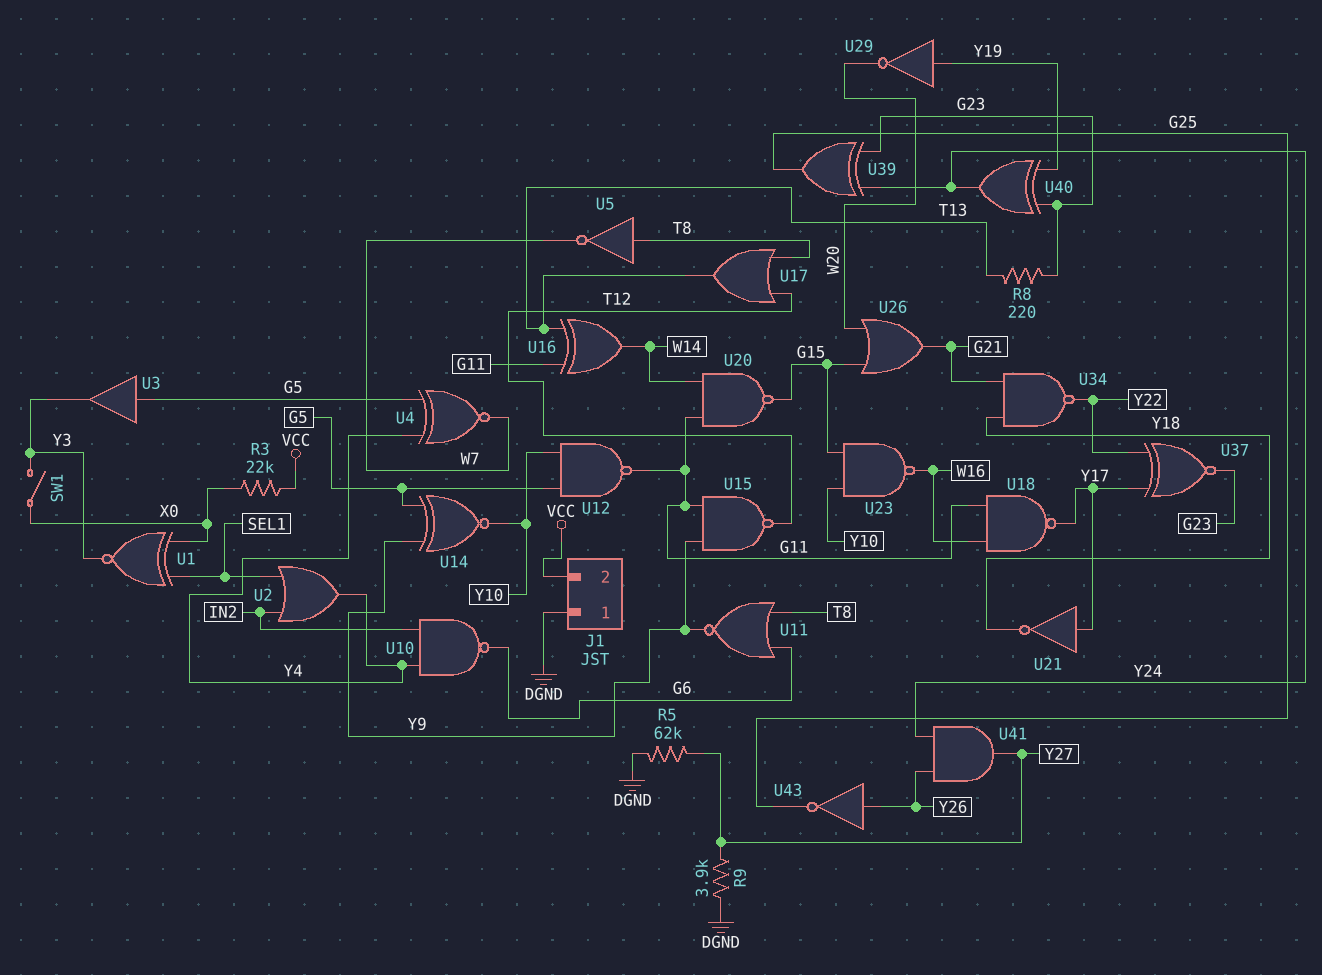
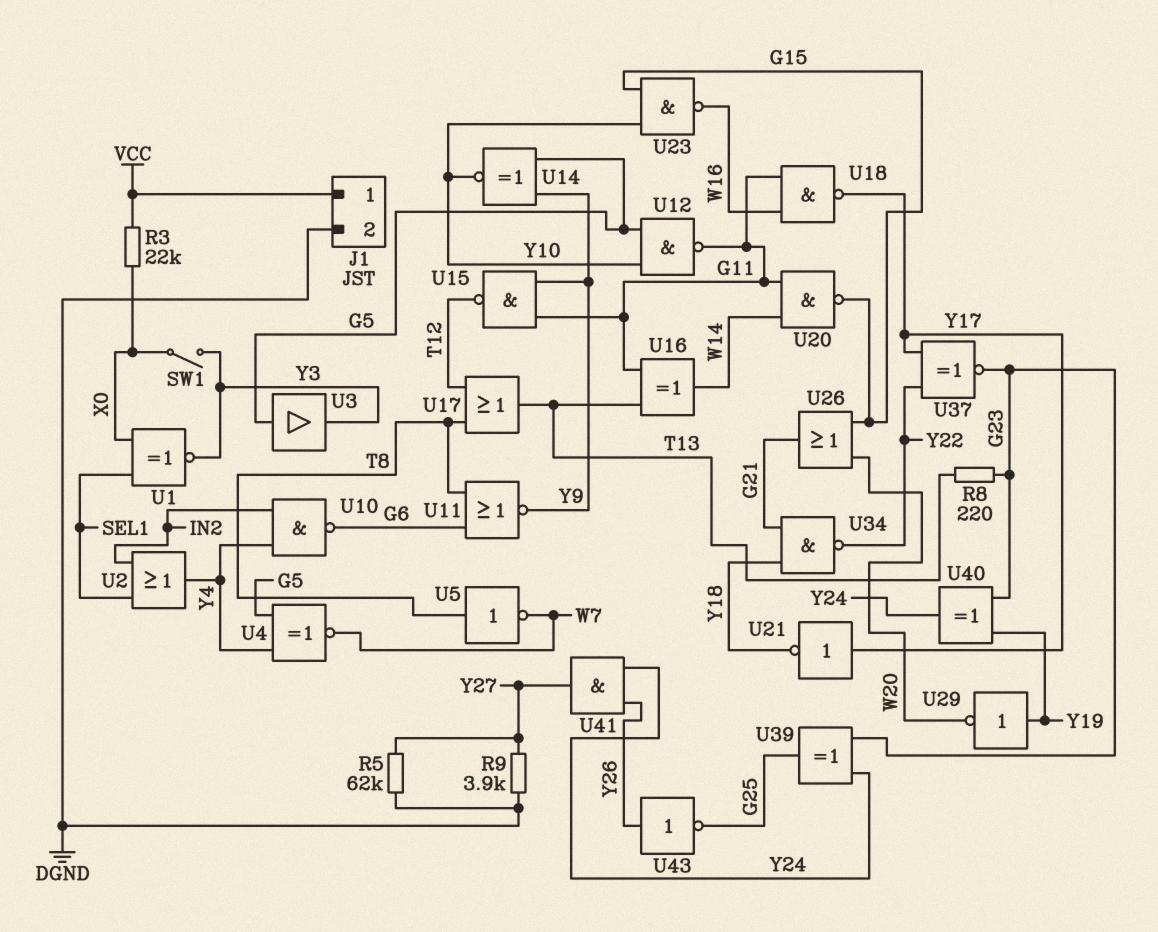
J1 pin 1: DGND -> VCC
J1 pin 2: VCC -> DGND

